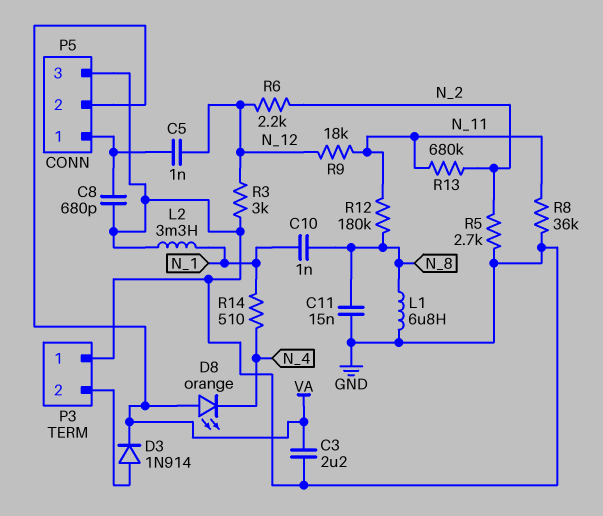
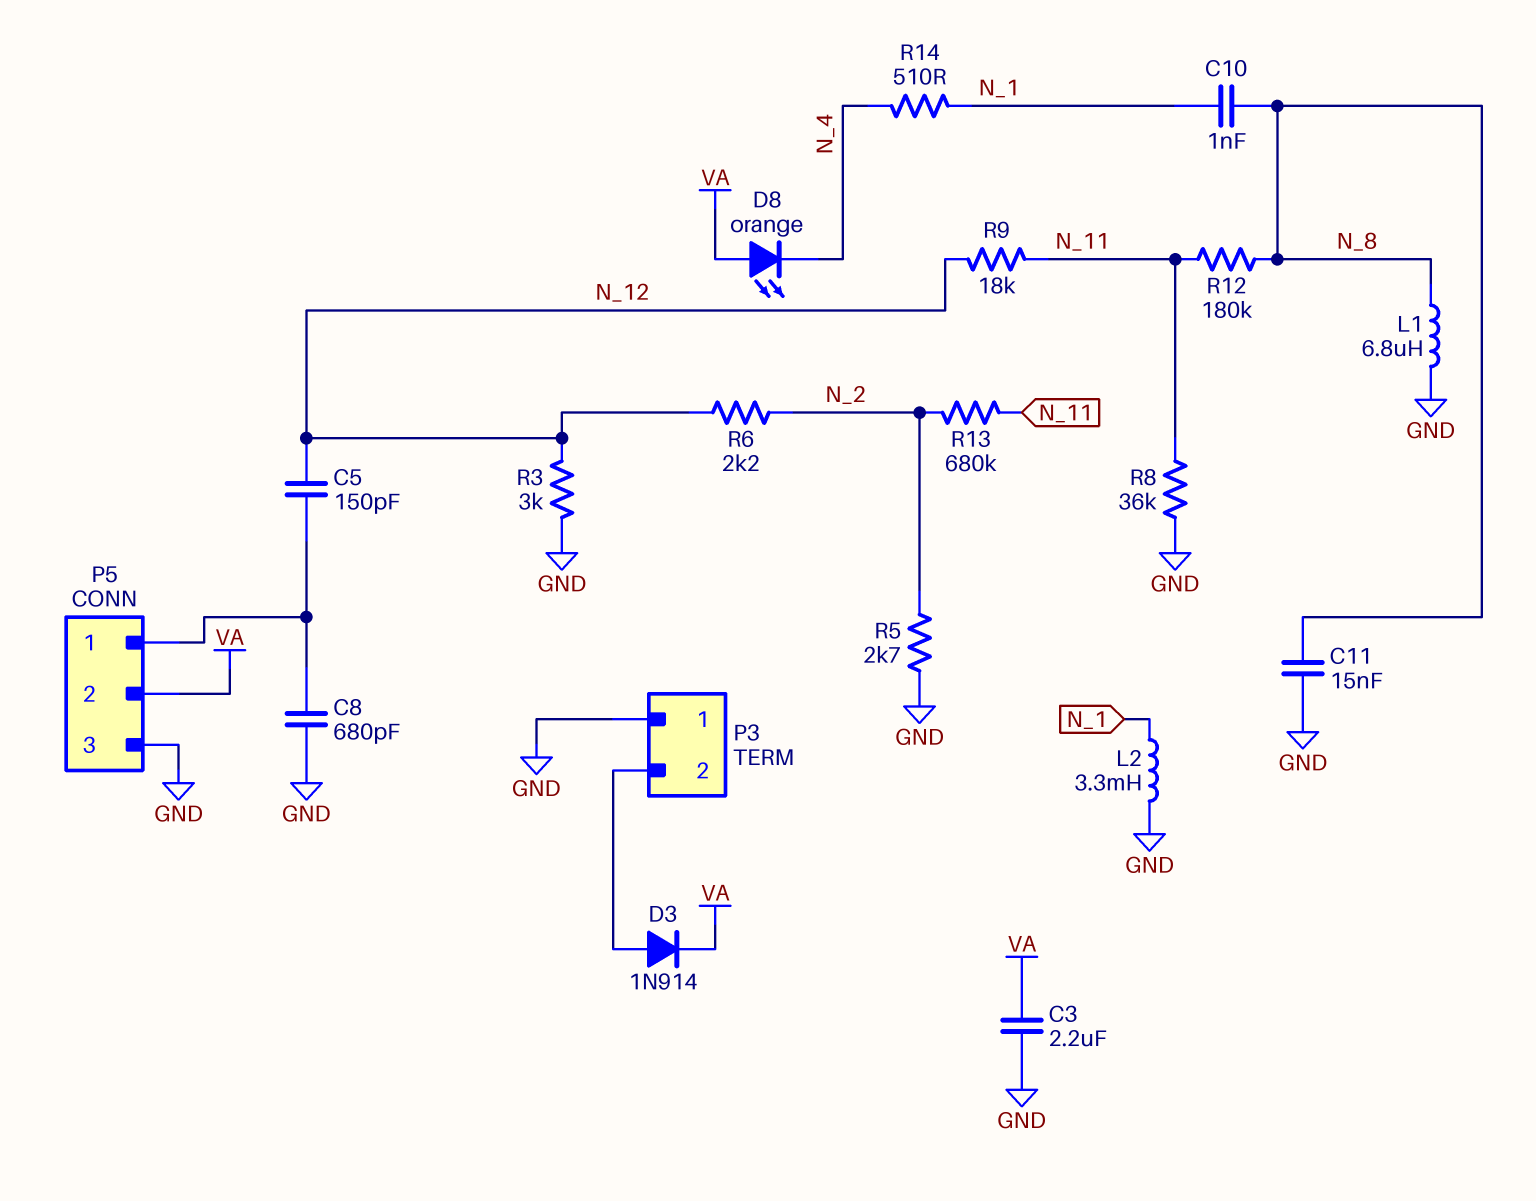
C5: 1nF (N_12, P5/1) -> 150pF (N_12, P5/1)

